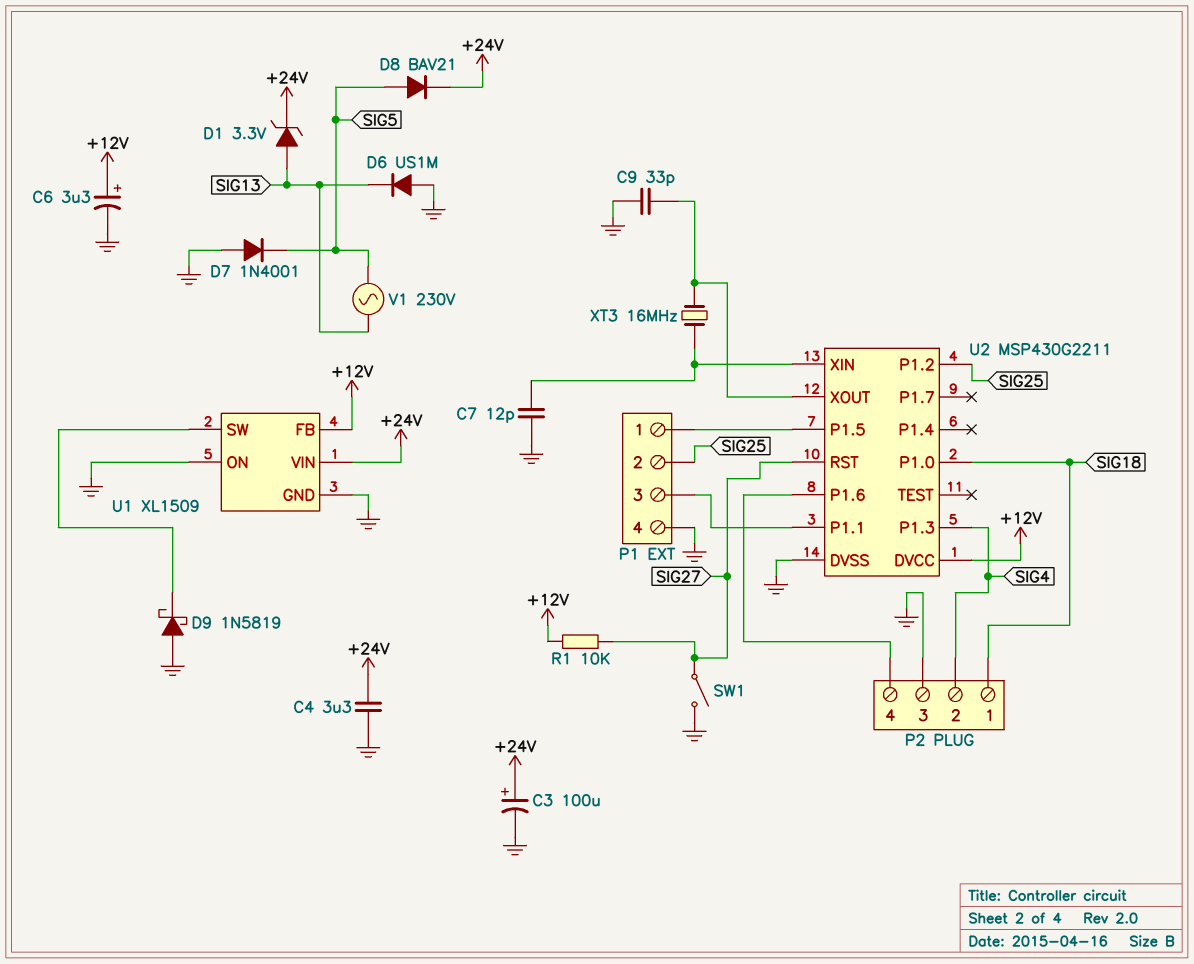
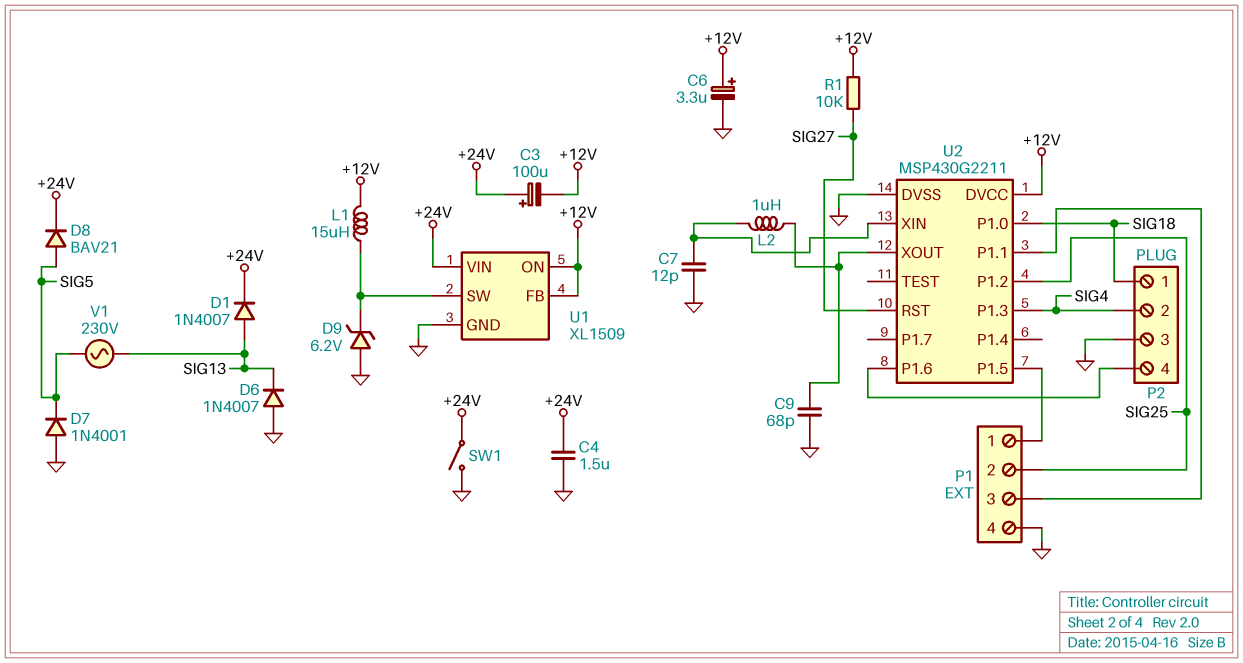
C3: 100uF (plus +24V, minus GND) -> 100uF (plus +24V, minus +12V)
C4: 3.3uF (+24V, GND) -> 1.5uF (+24V, GND)
C9: 33pF (GND, U2/XOUT) -> 68pF (GND, U2/XOUT)
D1: zener 3.3V (A SIG13, K +24V) -> diode 1N4007 (A SIG13, K +24V)
D6: diode US1M (A GND, K SIG13) -> diode 1N4007 (A GND, K SIG13)
D9: schottky 1N5819 (A GND, K U1/SW) -> zener 6.2V (A GND, K U1/SW)
L1: none -> 15uH (+12V, U1/SW)
L2: none -> 1uH (U2/XIN, U2/XOUT)
SW1: switch (GND, SIG27) -> switch (+24V, GND)
U1 pin ON: GND -> +12V
XT3: 16MHz (U2/XIN, U2/XOUT) -> none

